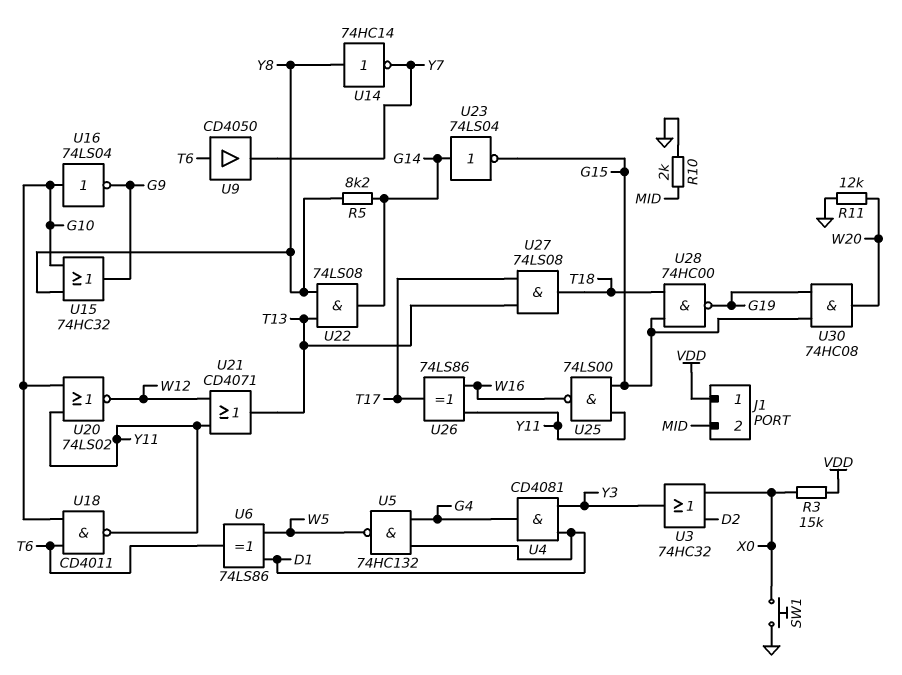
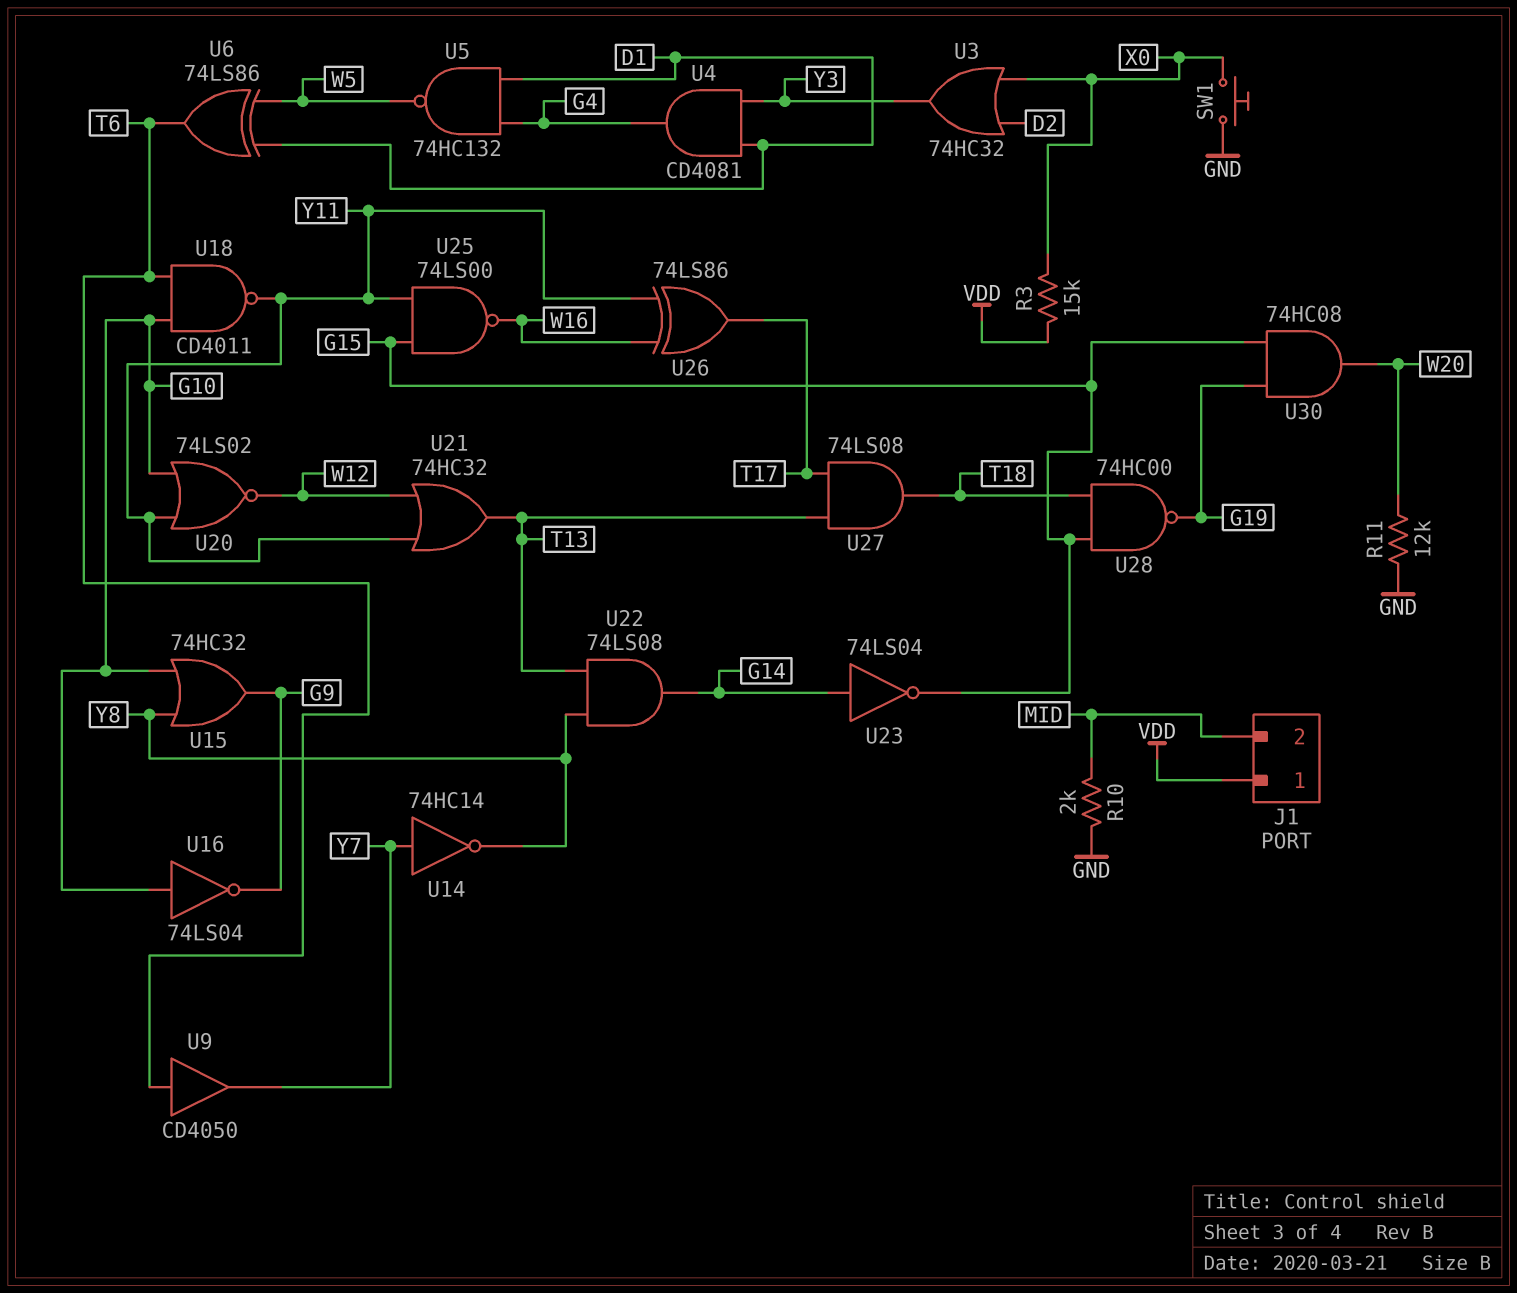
R5: 8.2k (G14, Y8) -> none
U14: NOT 74HC14 (in Y8, out Y7) -> NOT 74HC14 (in Y7, out Y8)
U21: OR CD4071 (in W12, in Y11, out T13) -> OR 74HC32 (in W12, in Y11, out T13)

